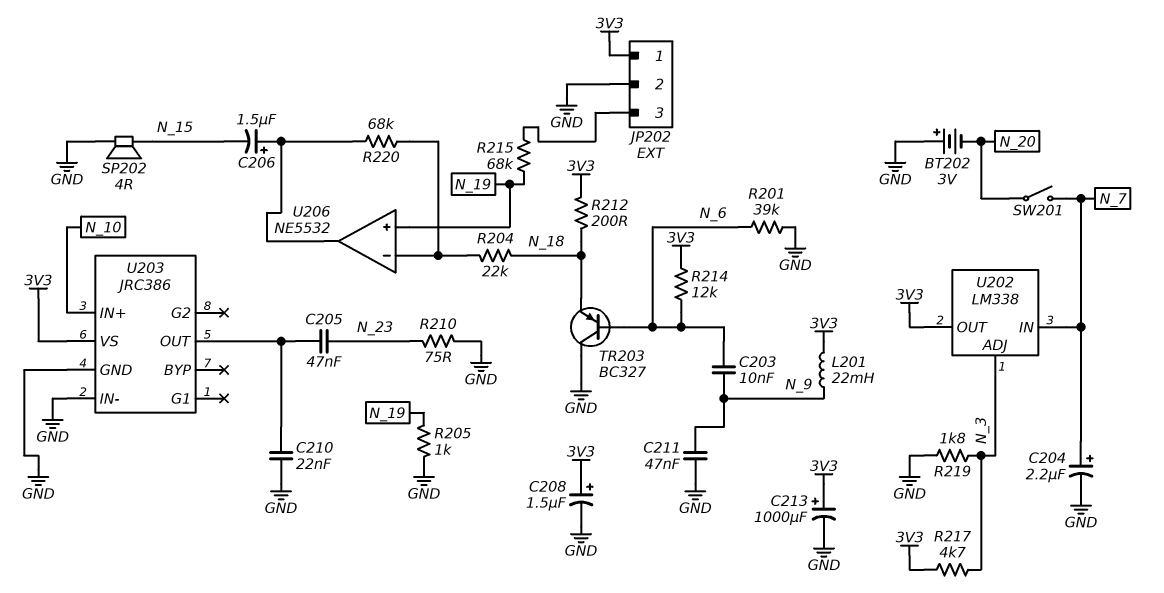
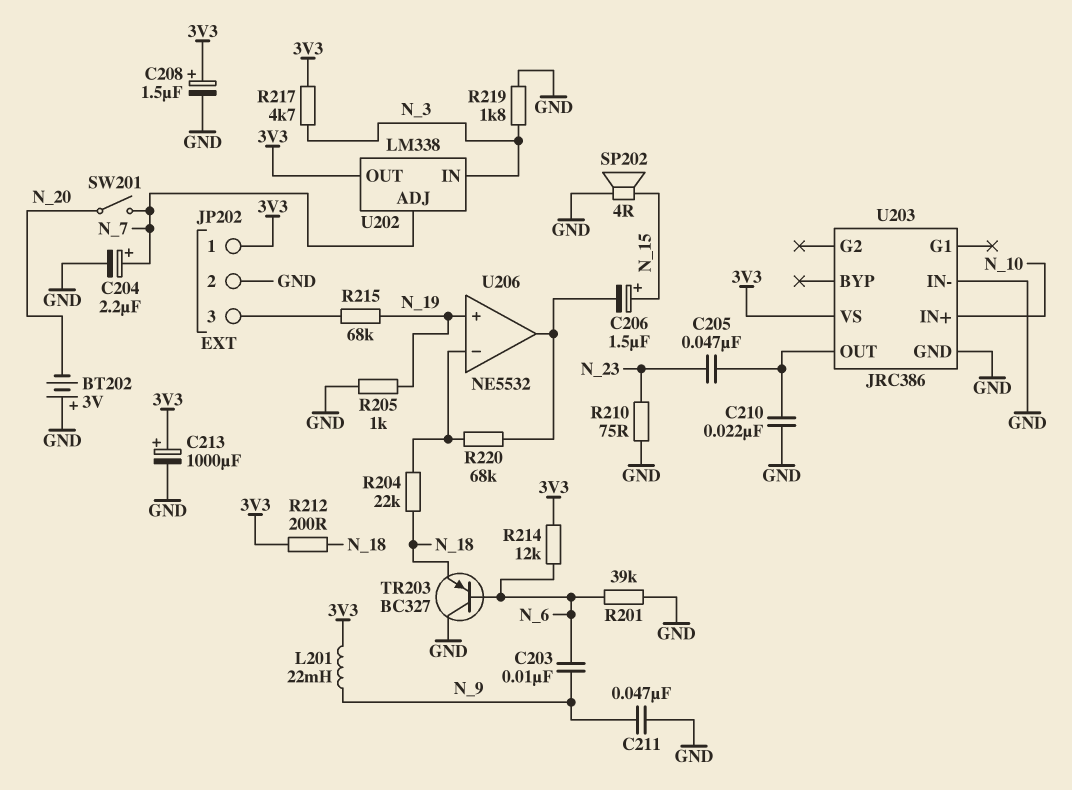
C206: 1.5uF (plus U206/out, minus N_15) -> 1.5uF (plus N_15, minus U206/out)
U202 pin ADJ: N_3 -> N_7
U202 pin IN: N_7 -> N_3

